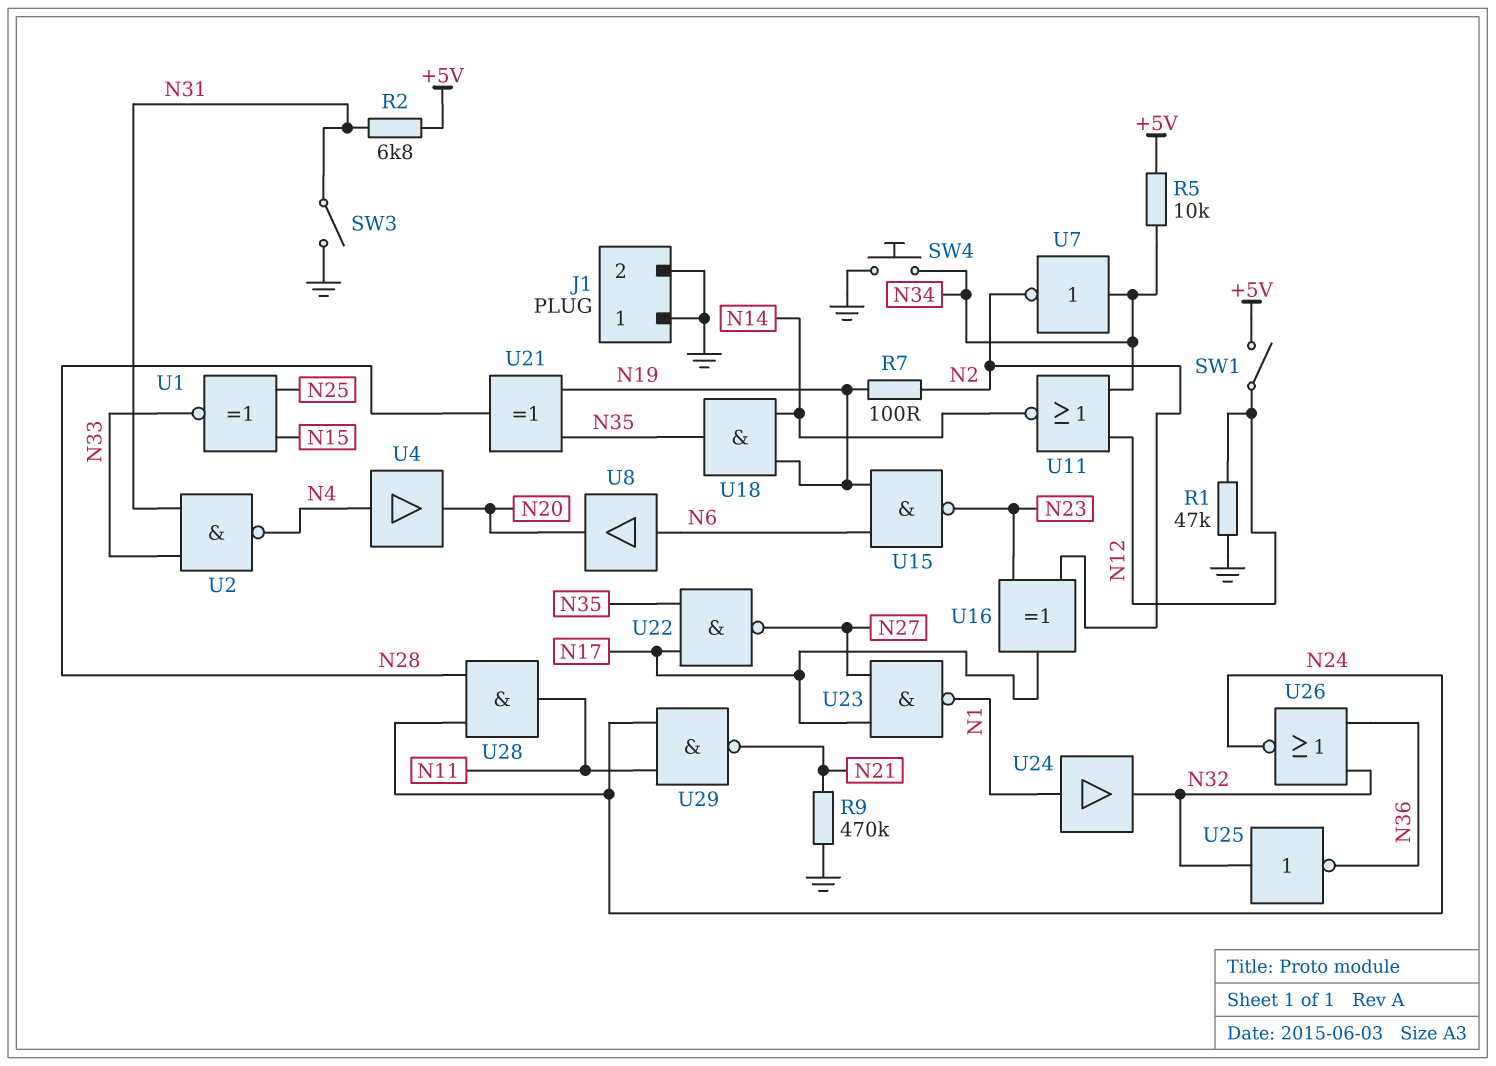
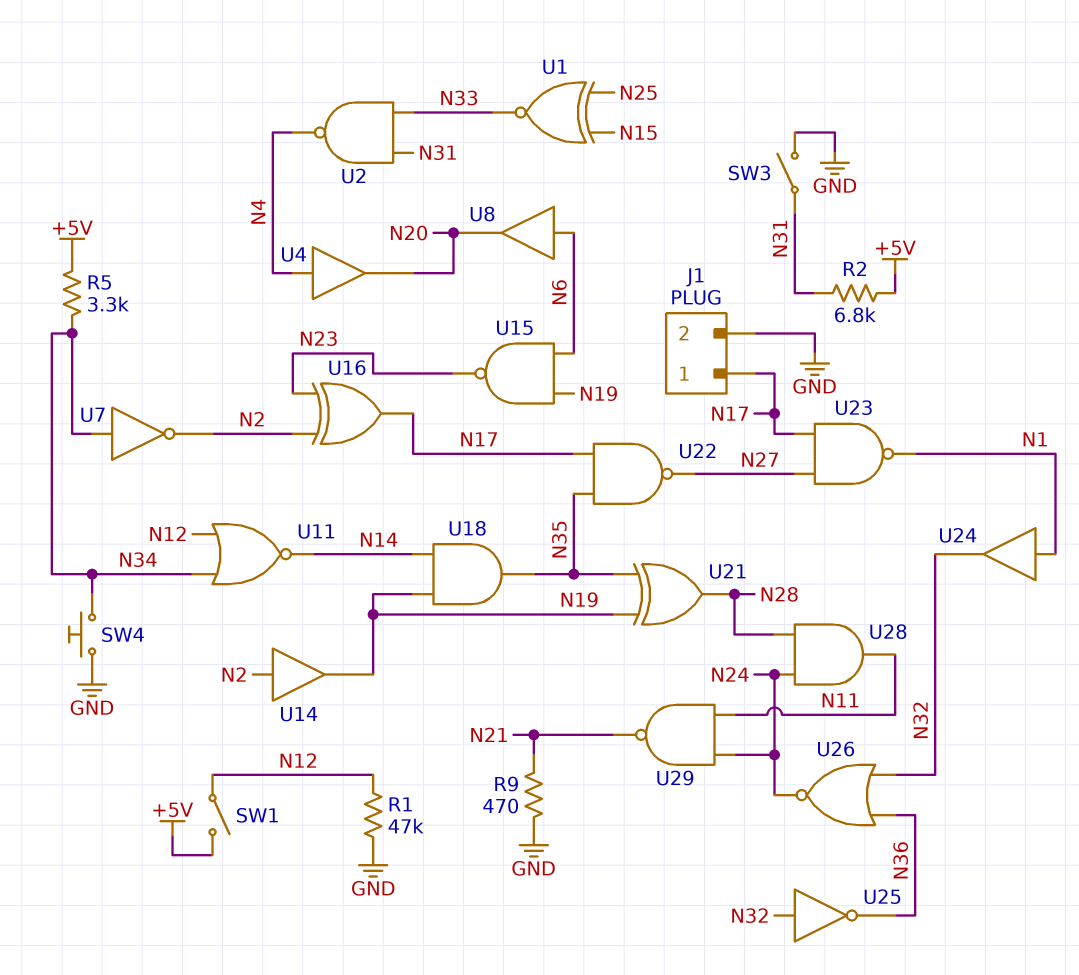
J1 pin 1: GND -> N17
R5: 10k (+5V, N34) -> 3.3k (+5V, N34)
R7: 100 (N2, N19) -> none
R9: 470k (GND, N21) -> 470 (GND, N21)
U14: none -> buffer (in N2, out N19)

